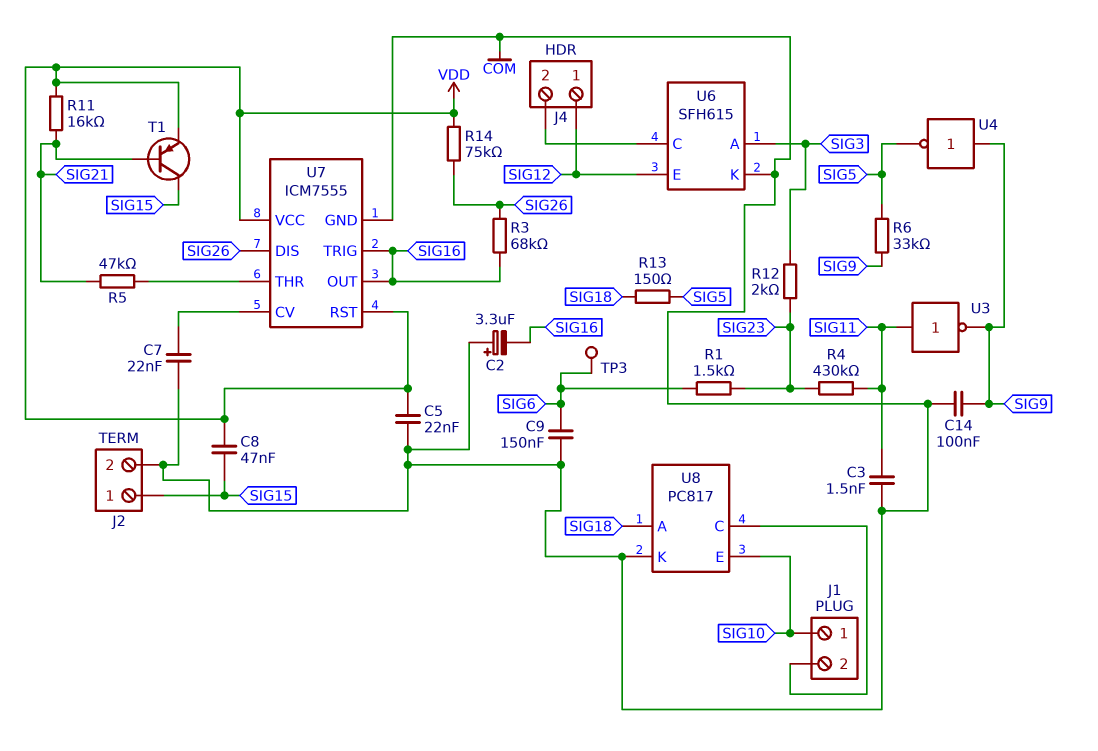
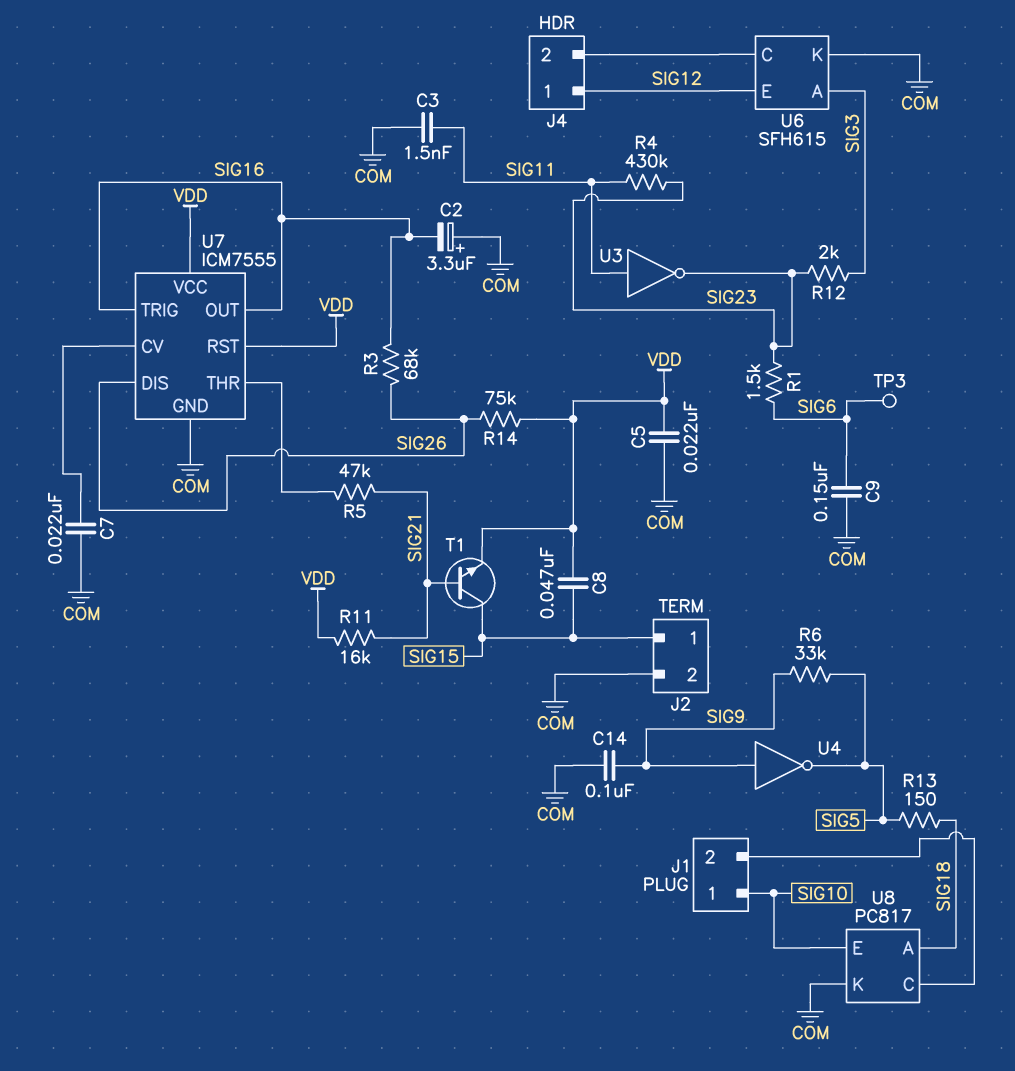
T1: PNP (B SIG21, C SIG15, E VDD) -> NPN (B SIG21, C SIG15, E VDD)
U3: NOT (in SIG11, out SIG9) -> NOT (in SIG11, out SIG23)

